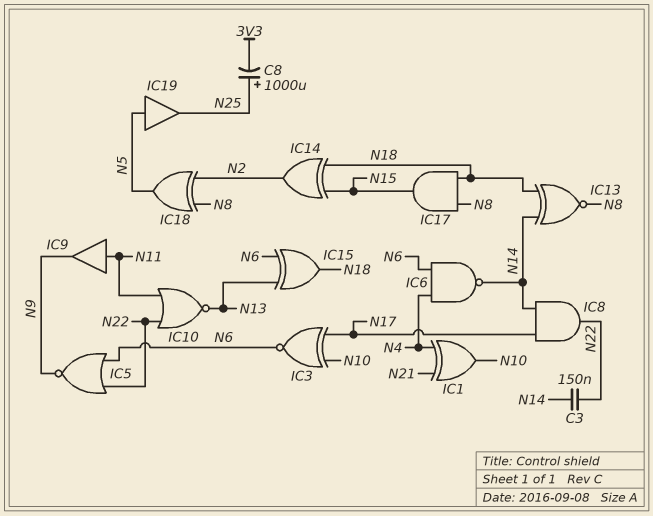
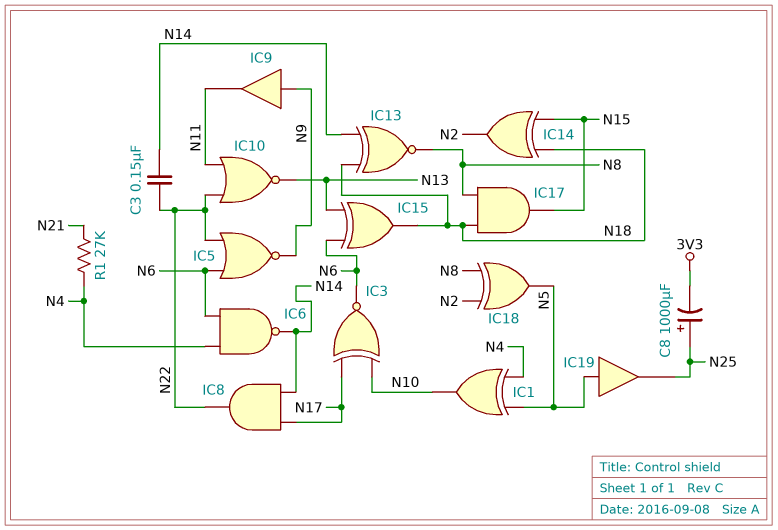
IC1: XOR (in N4, in N21, out N10) -> XOR (in N4, in N5, out N10)
IC9: buffer (in N11, out N9) -> buffer (in N9, out N11)
R1: none -> 27k (N4, N21)

